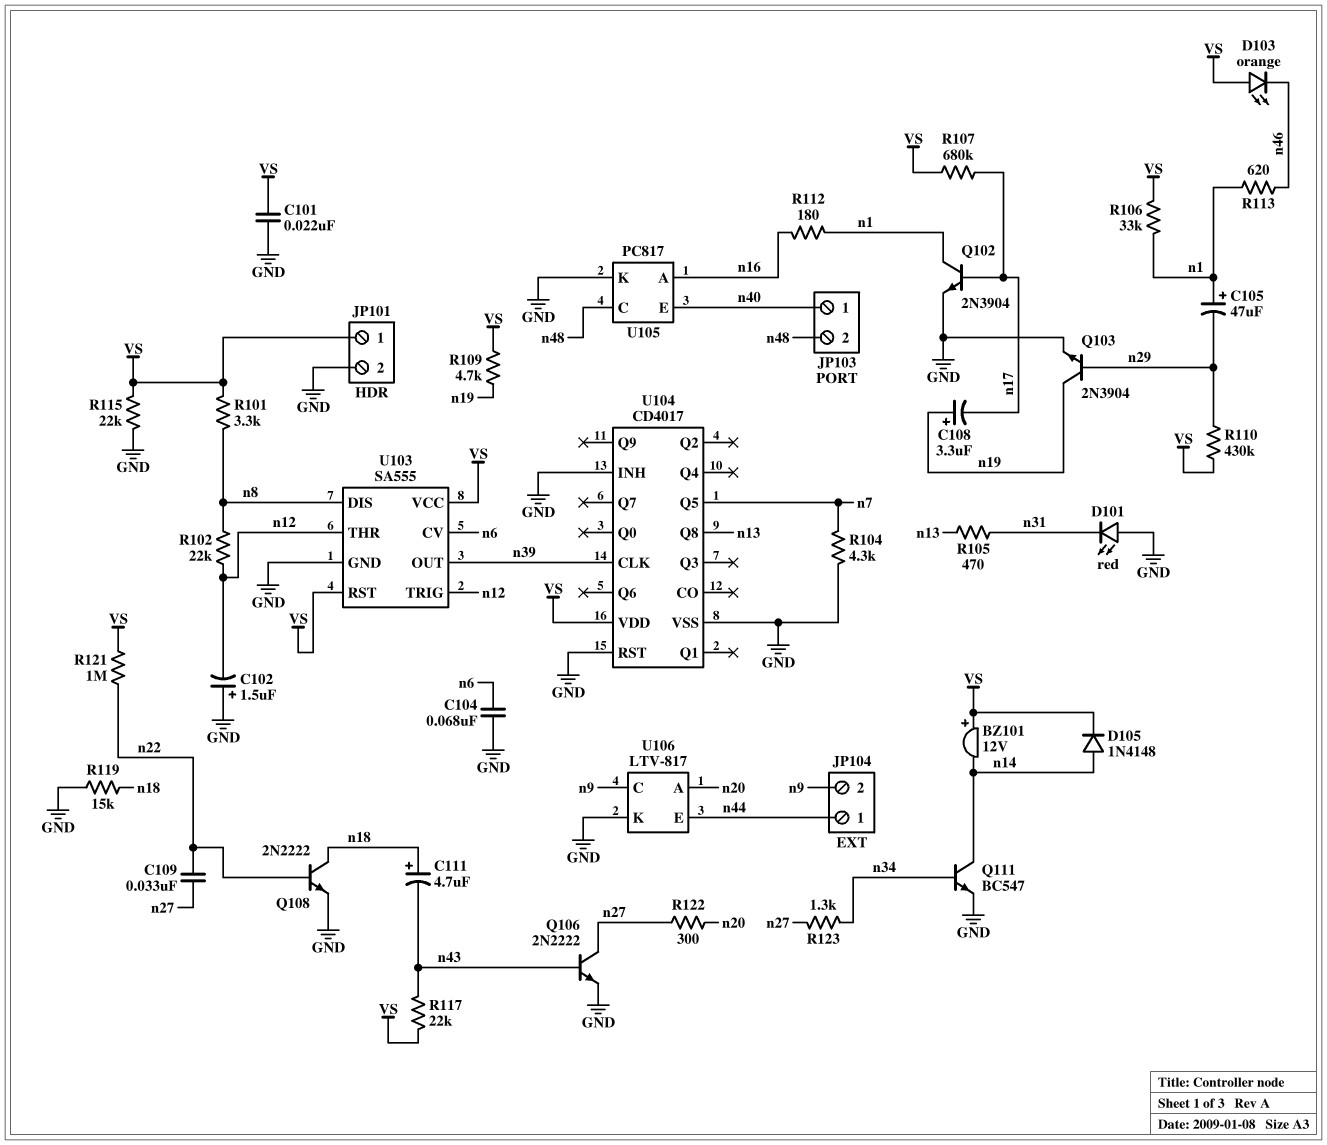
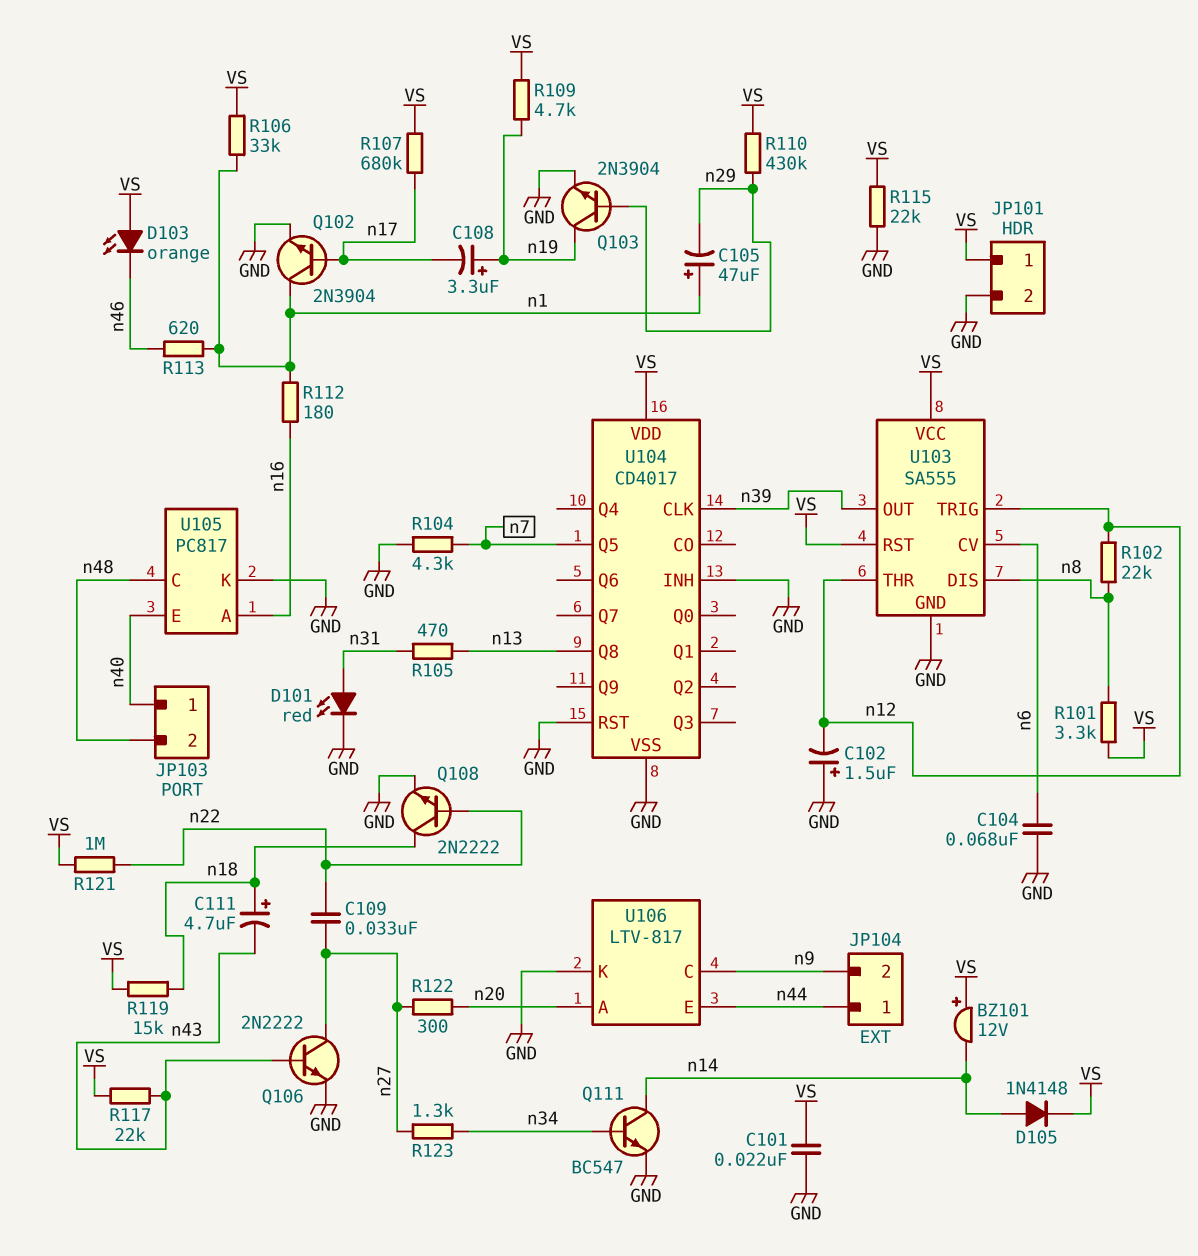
D101: LED red (A GND, K n31) -> LED red (A n31, K GND)
R119: 15k (GND, n18) -> 15k (VS, n18)

